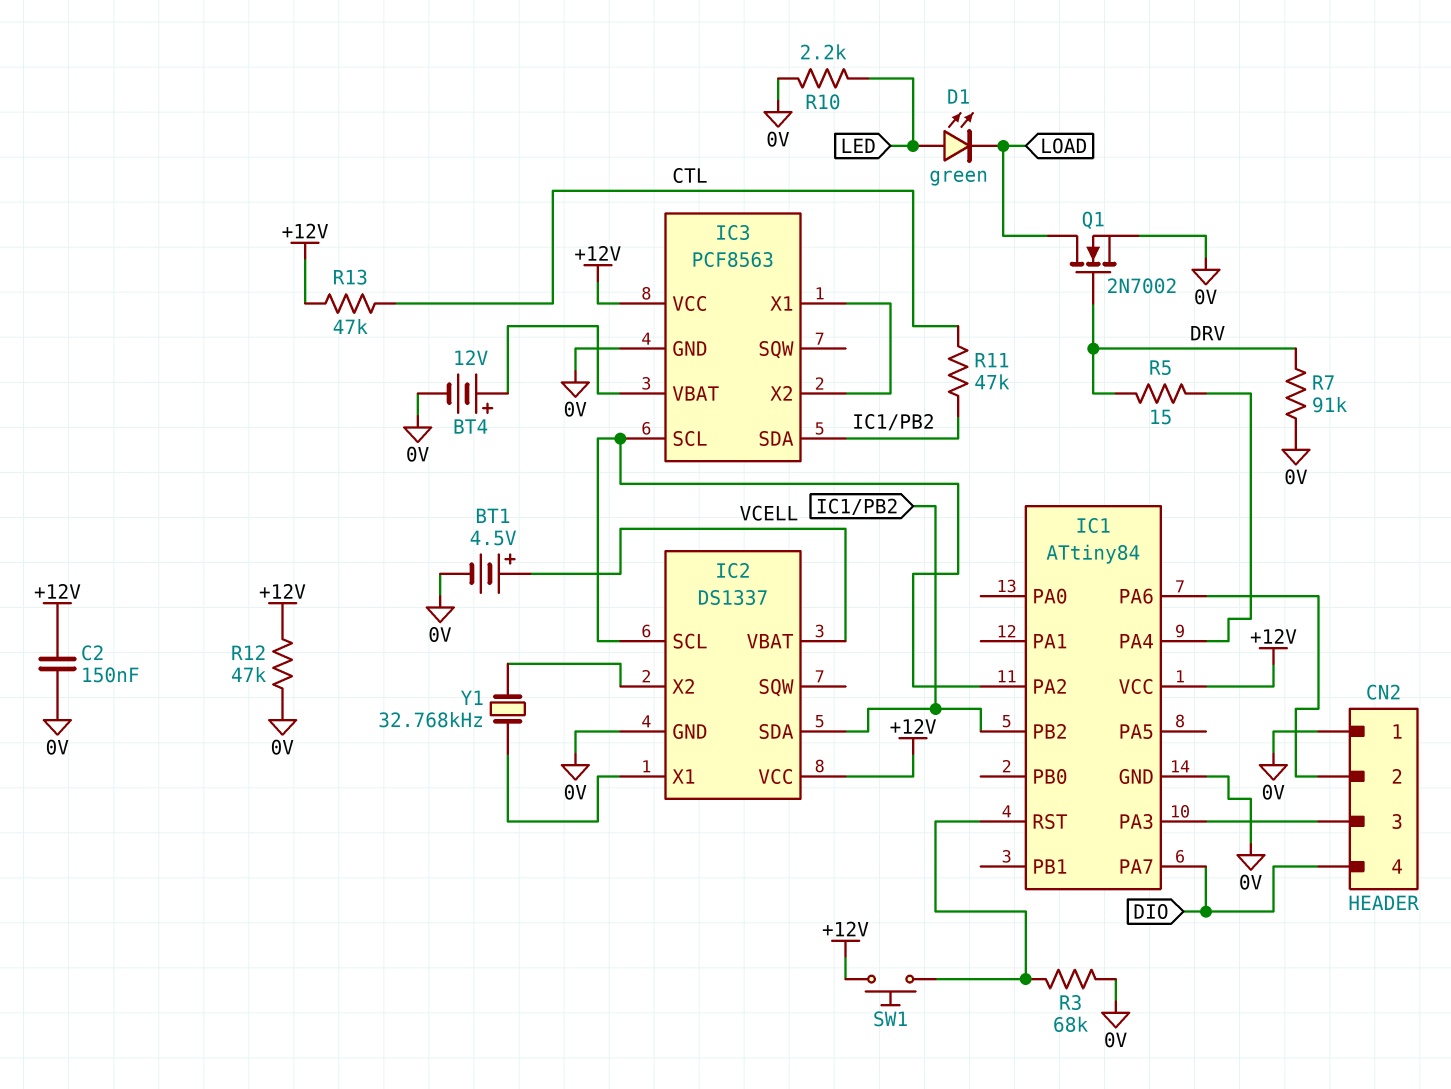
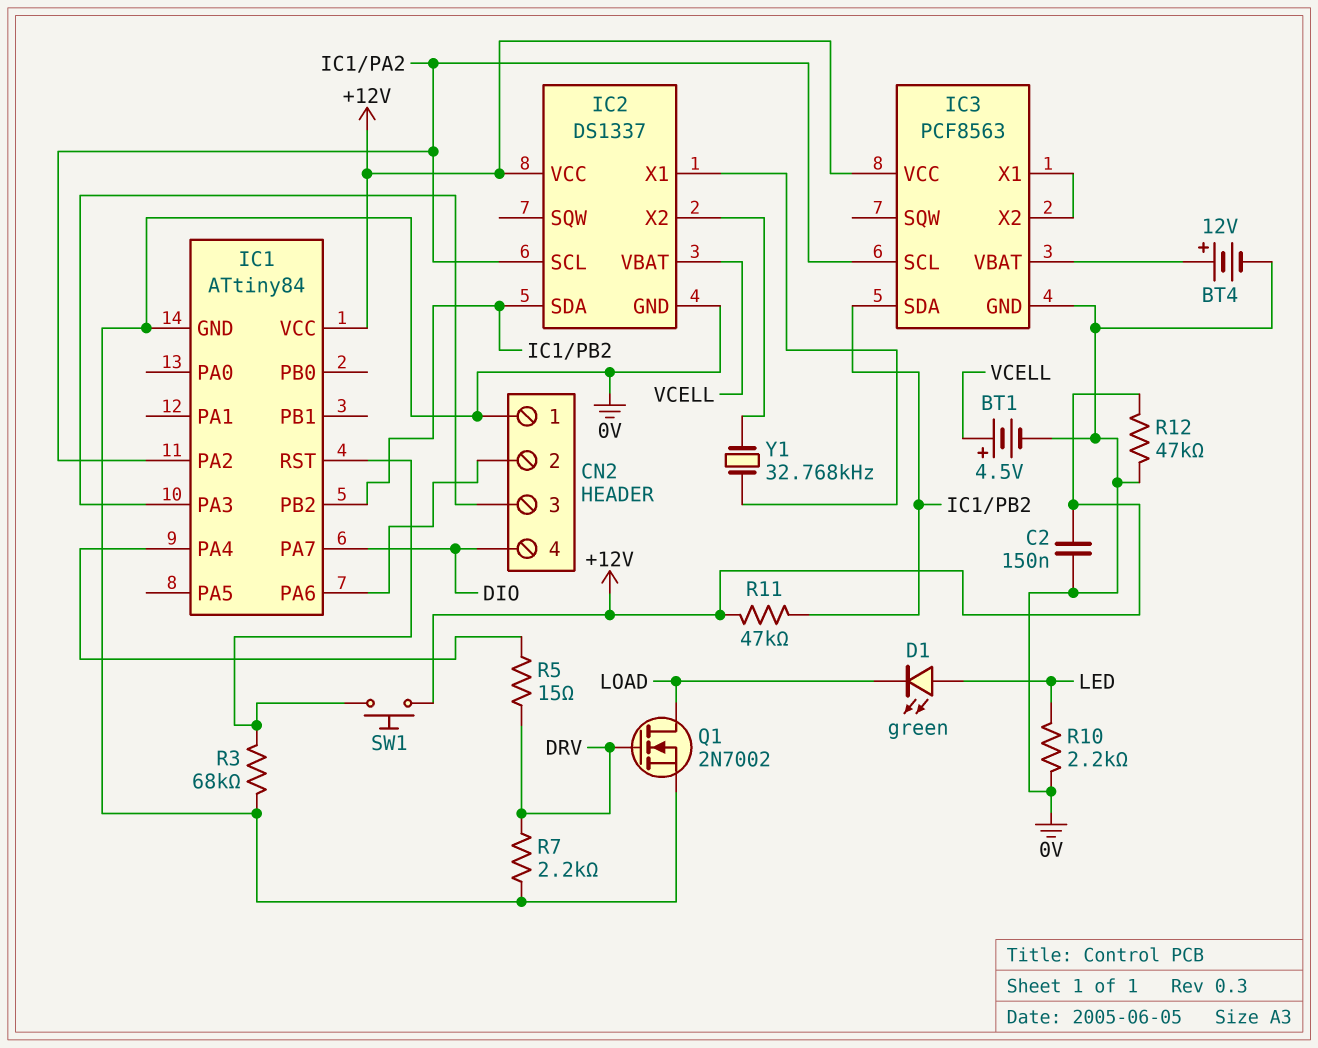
R7: 91k (0V, DRV) -> 2.2k (0V, DRV)
R11: 47k (CTL, IC1/PB2) -> 47k (+12V, IC1/PB2)
R13: 47k (+12V, CTL) -> none

